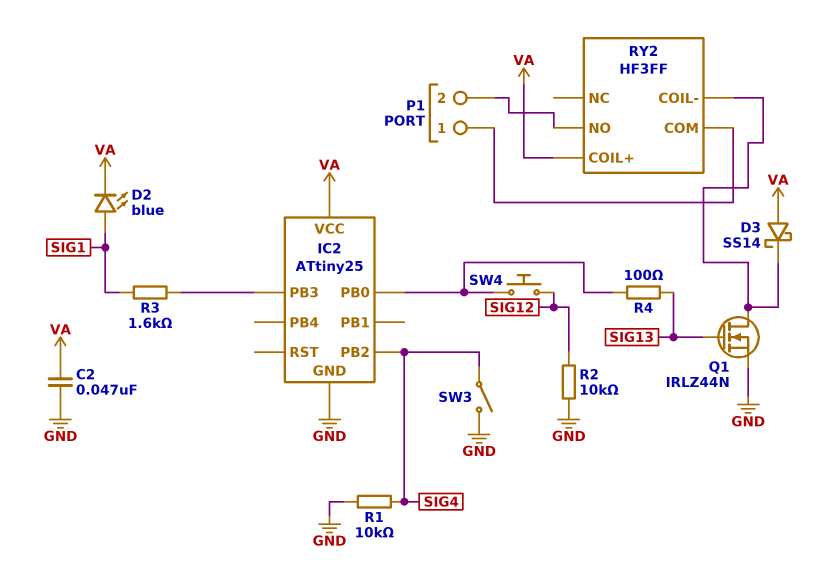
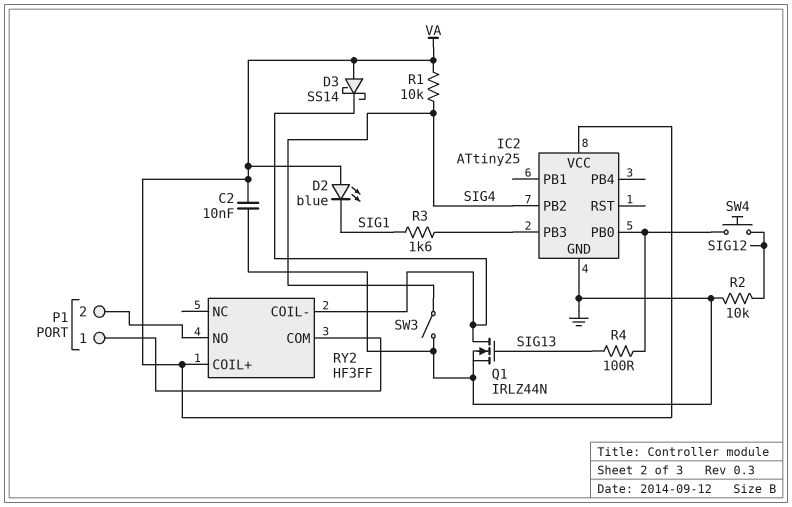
C2: 47nF (GND, VA) -> 10nF (GND, VA)
D2: LED blue (A SIG1, K VA) -> LED blue (A VA, K SIG1)
R1: 10k (GND, SIG4) -> 10k (SIG4, VA)

